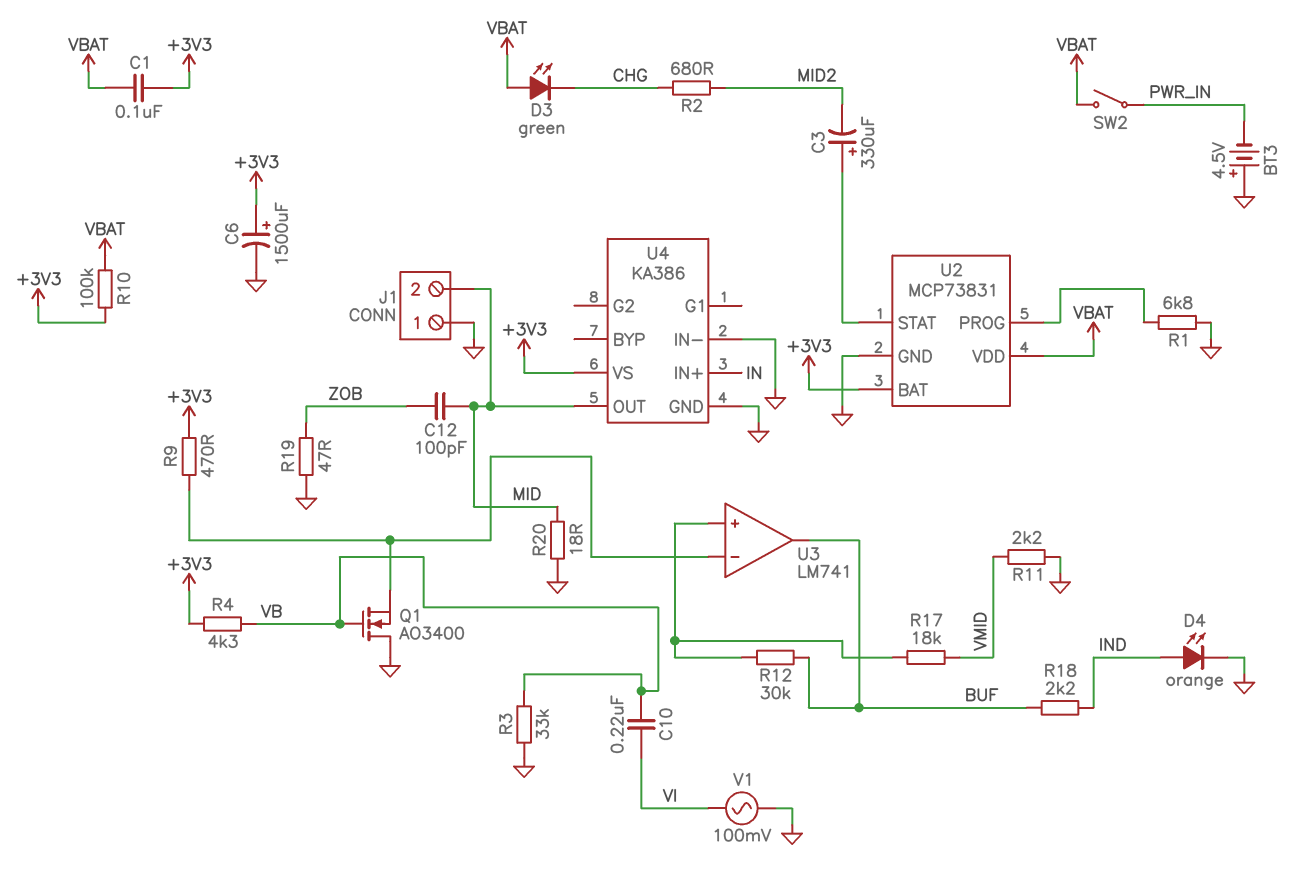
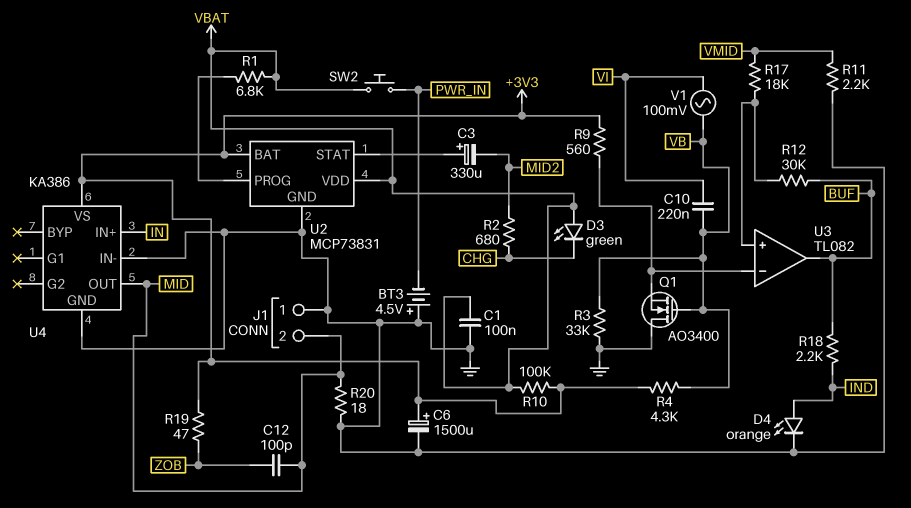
C1: 100nF (+3V3, VBAT) -> 100nF (GND, VBAT)
R1: 6.8k (GND, U2/PROG) -> 6.8k (U2/PROG, VBAT)
R9: 470 (+3V3, U3/in-) -> 560 (+3V3, U3/in-)
R19: 47 (GND, ZOB) -> 47 (+3V3, ZOB)
SW2: switch (PWR_IN, VBAT) -> button (PWR_IN, VBAT)
U3: LM741 -> TL082
V1: AC 100mV (GND, VI) -> AC 100mV (VB, VI)

